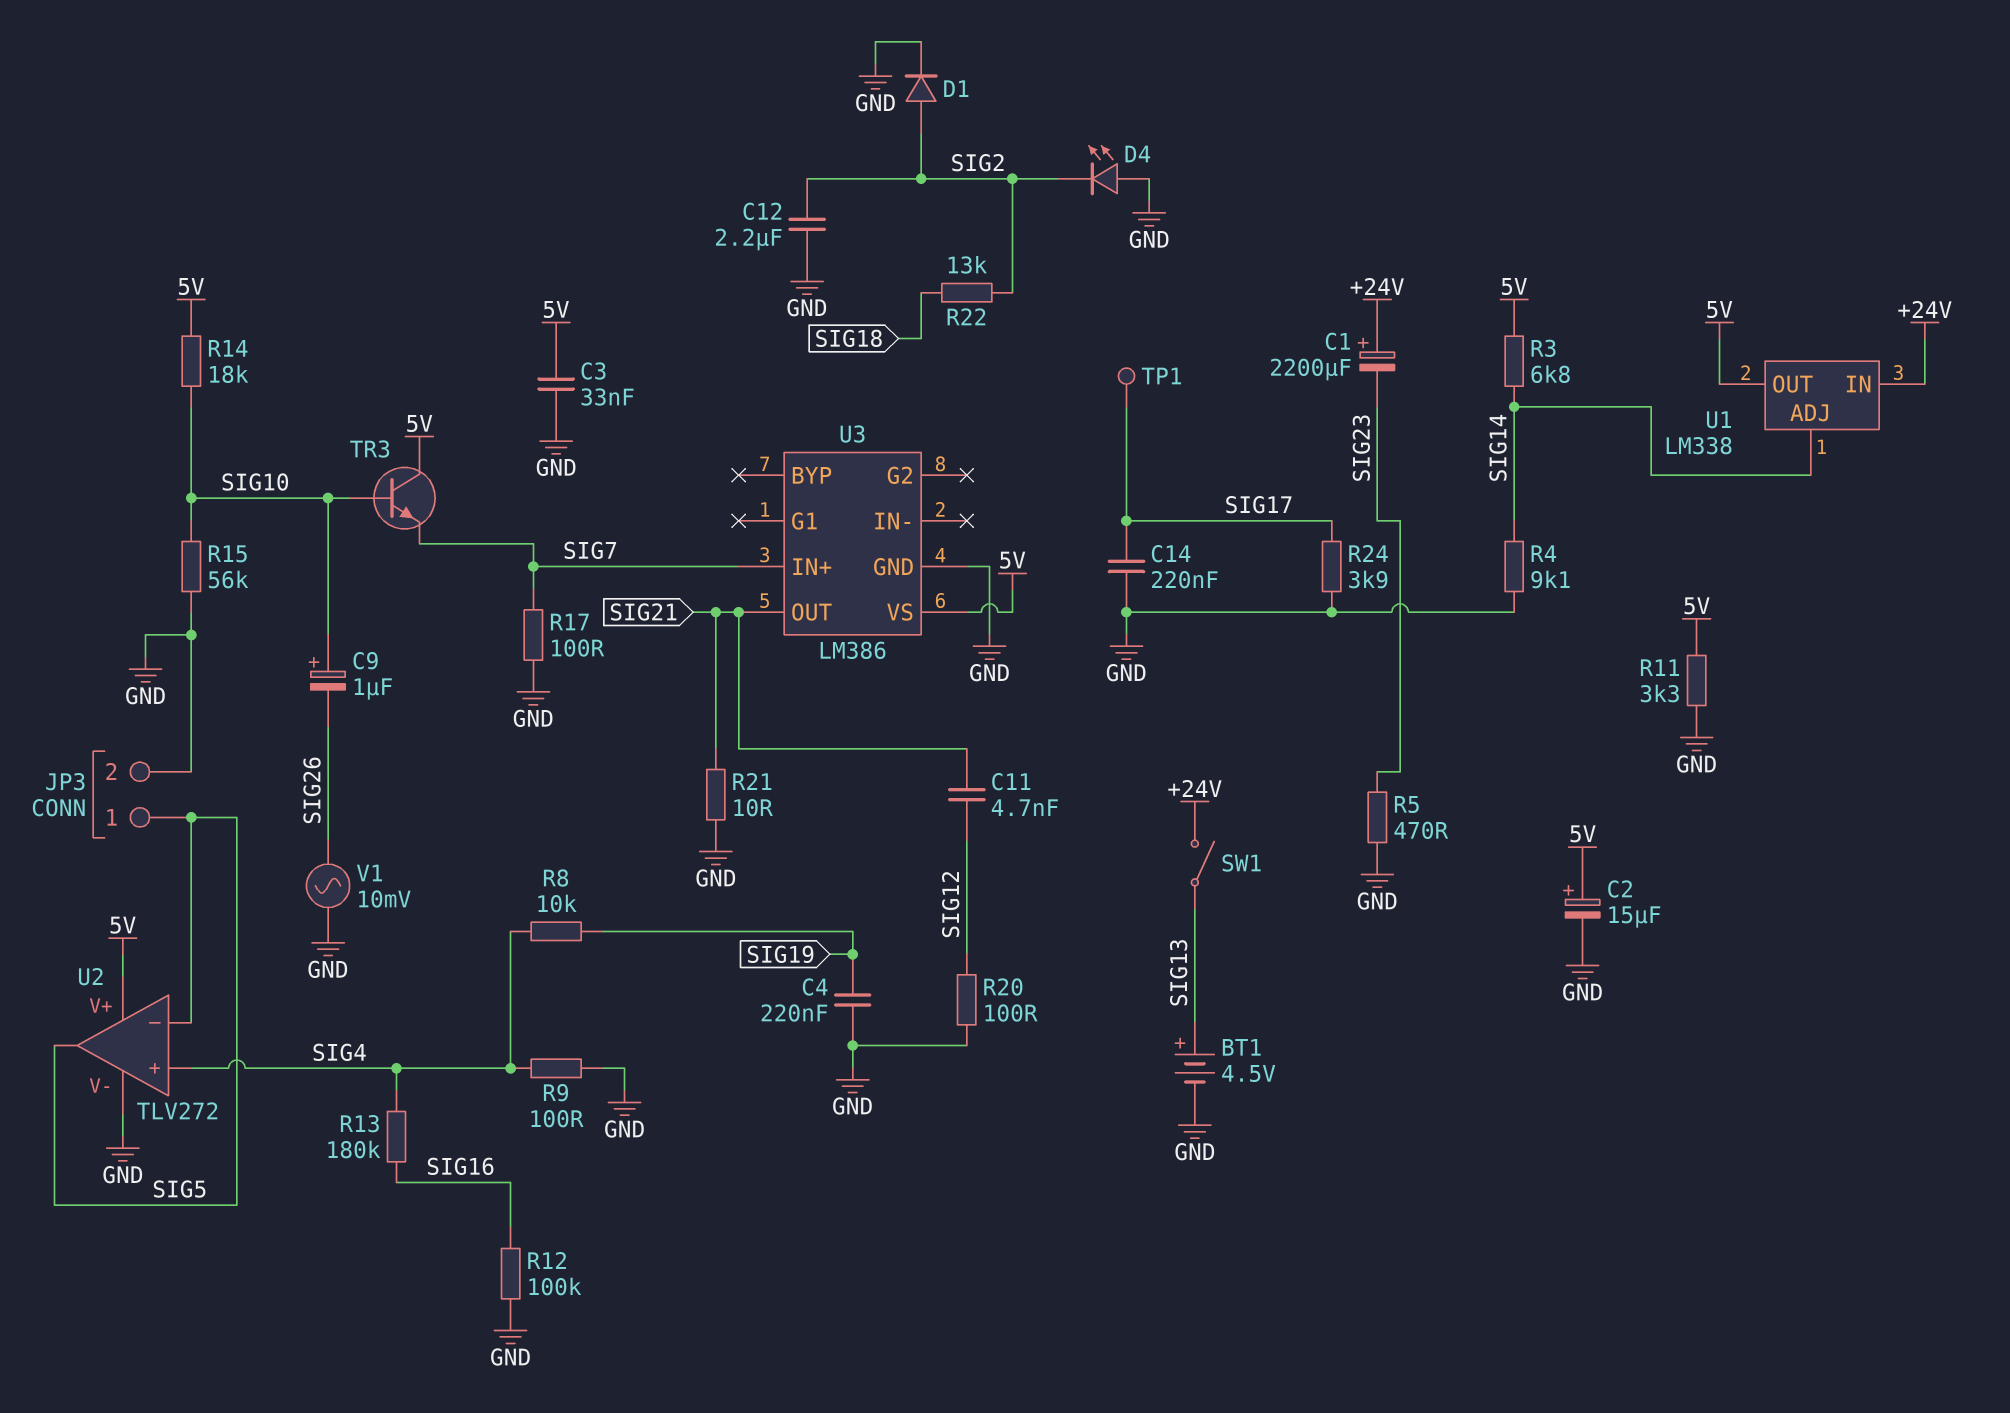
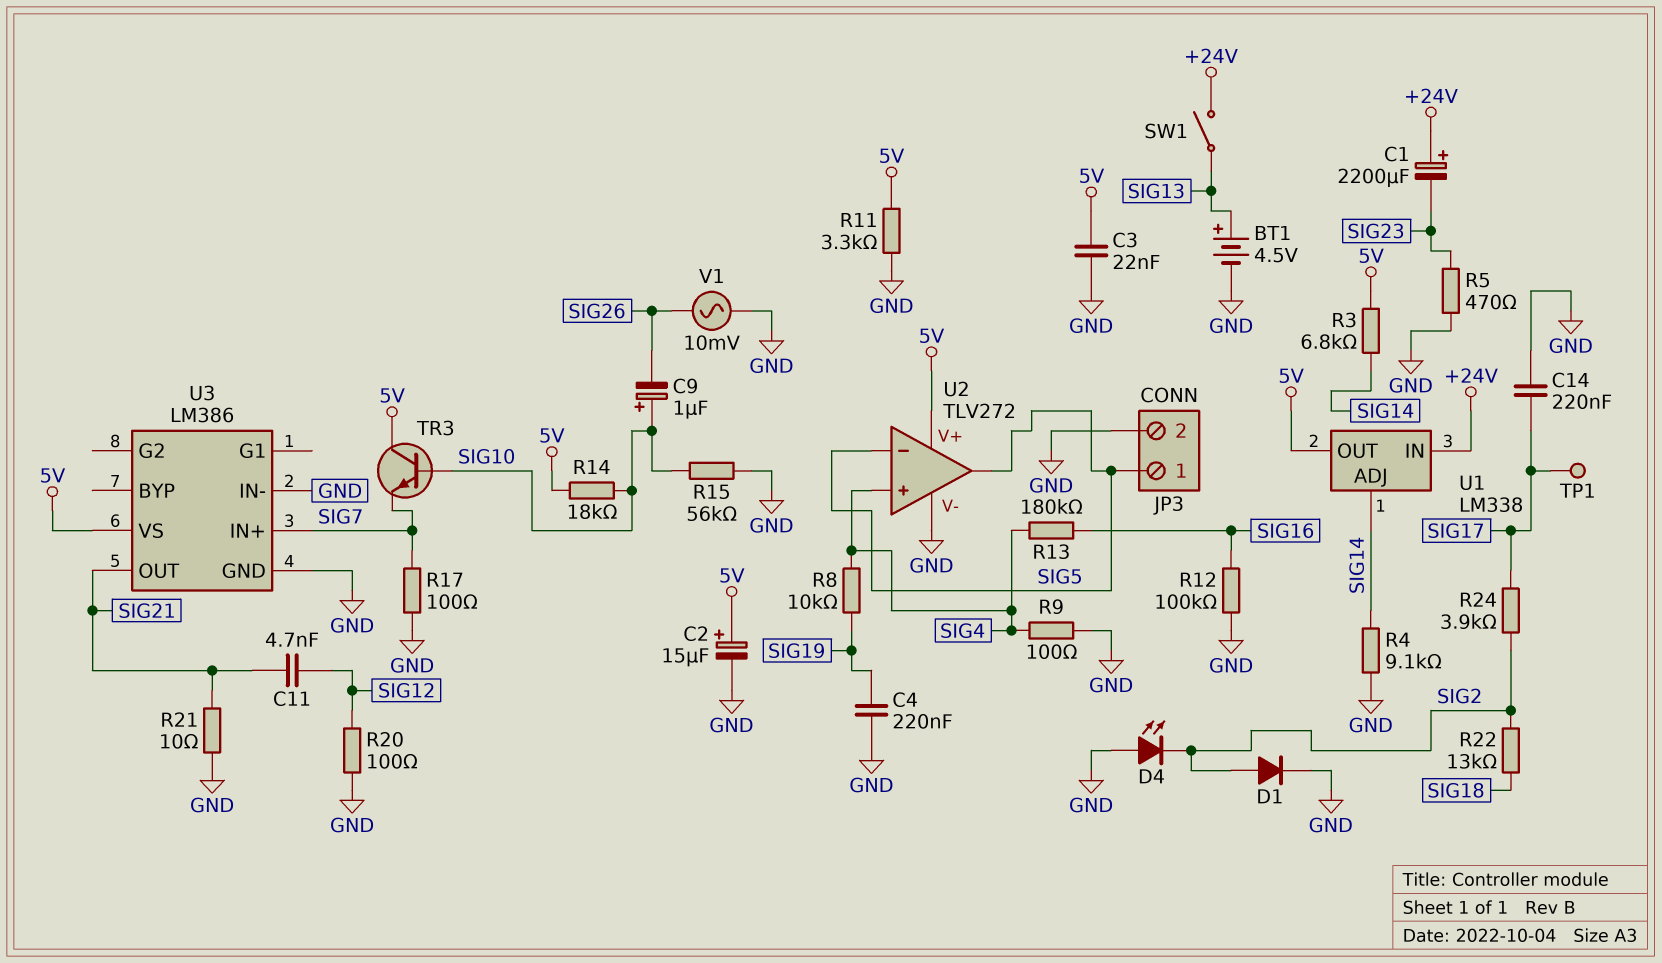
C3: 33nF (5V, GND) -> 22nF (5V, GND)
C12: 2.2uF (GND, SIG2) -> none
R24: 3.9k (GND, SIG17) -> 3.9k (SIG2, SIG17)
U3 pin IN-: none -> GND

